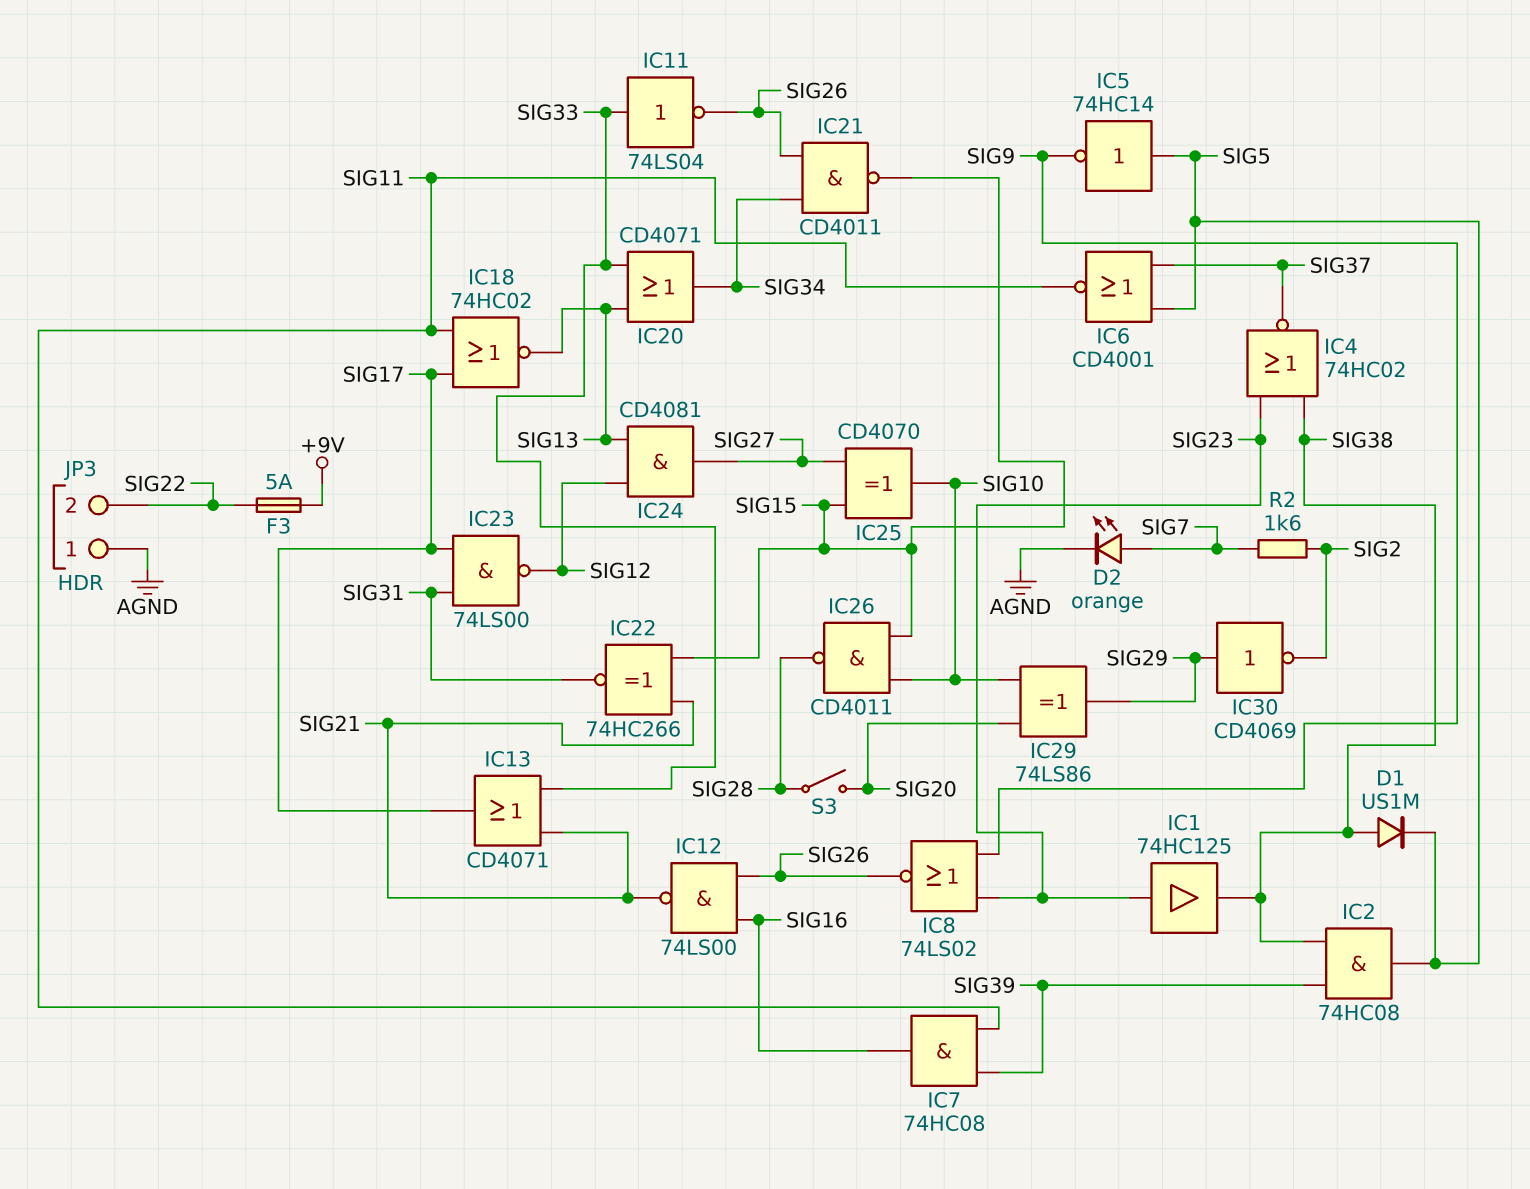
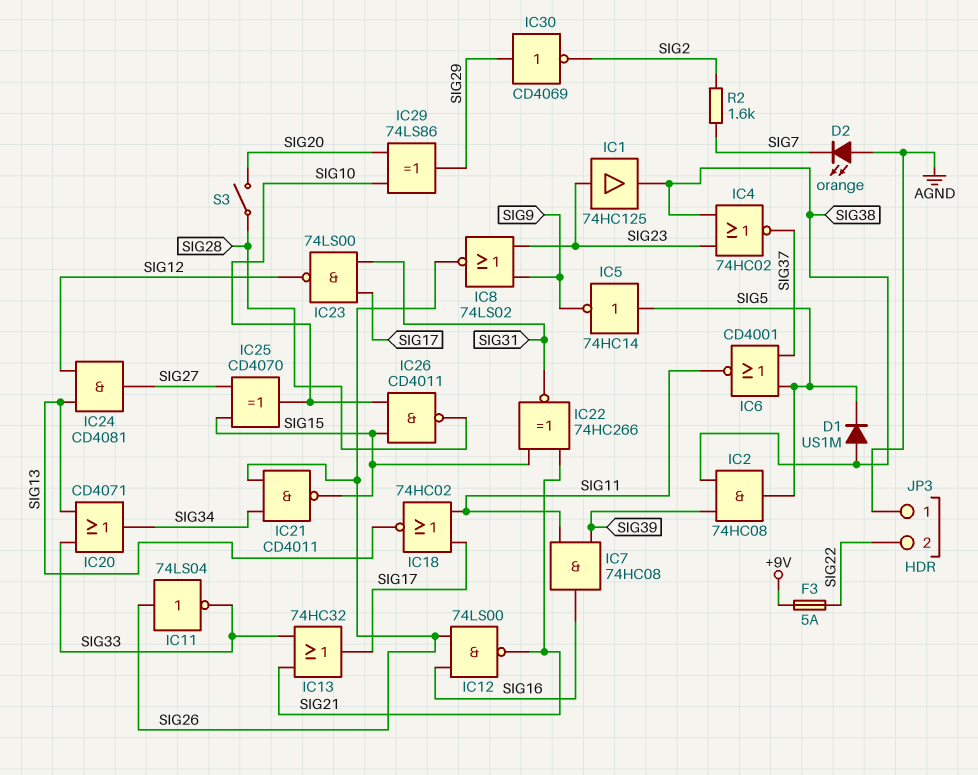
D2: LED orange (A SIG7, K AGND) -> LED orange (A AGND, K SIG7)
IC11: NOT 74LS04 (in SIG33, out SIG26) -> NOT 74LS04 (in SIG26, out SIG33)
IC13: OR CD4071 (in SIG21, in SIG33, out SIG17) -> OR 74HC32 (in SIG21, in SIG33, out SIG17)

